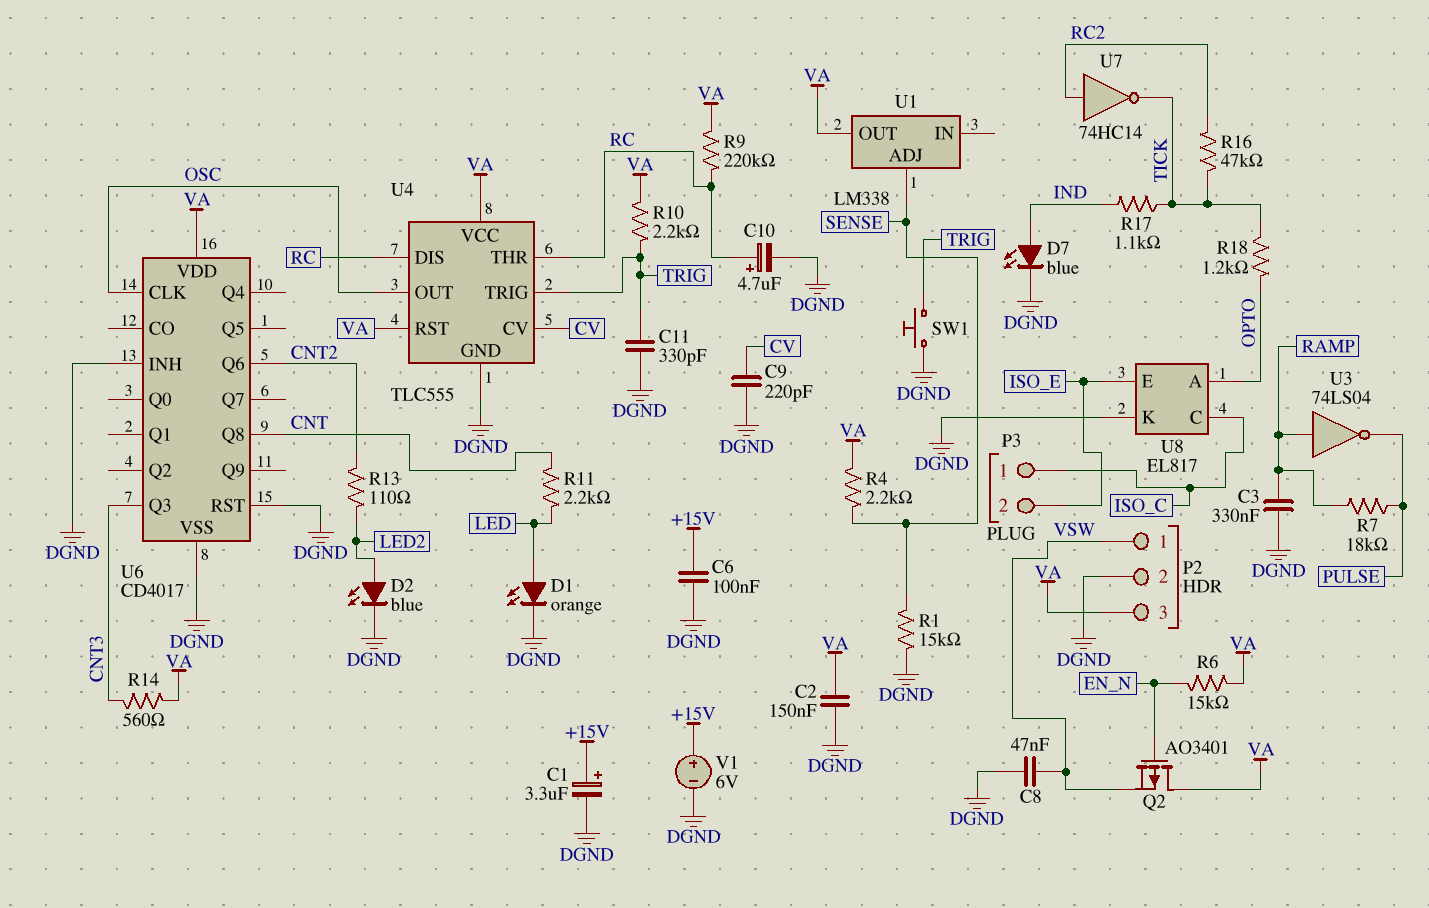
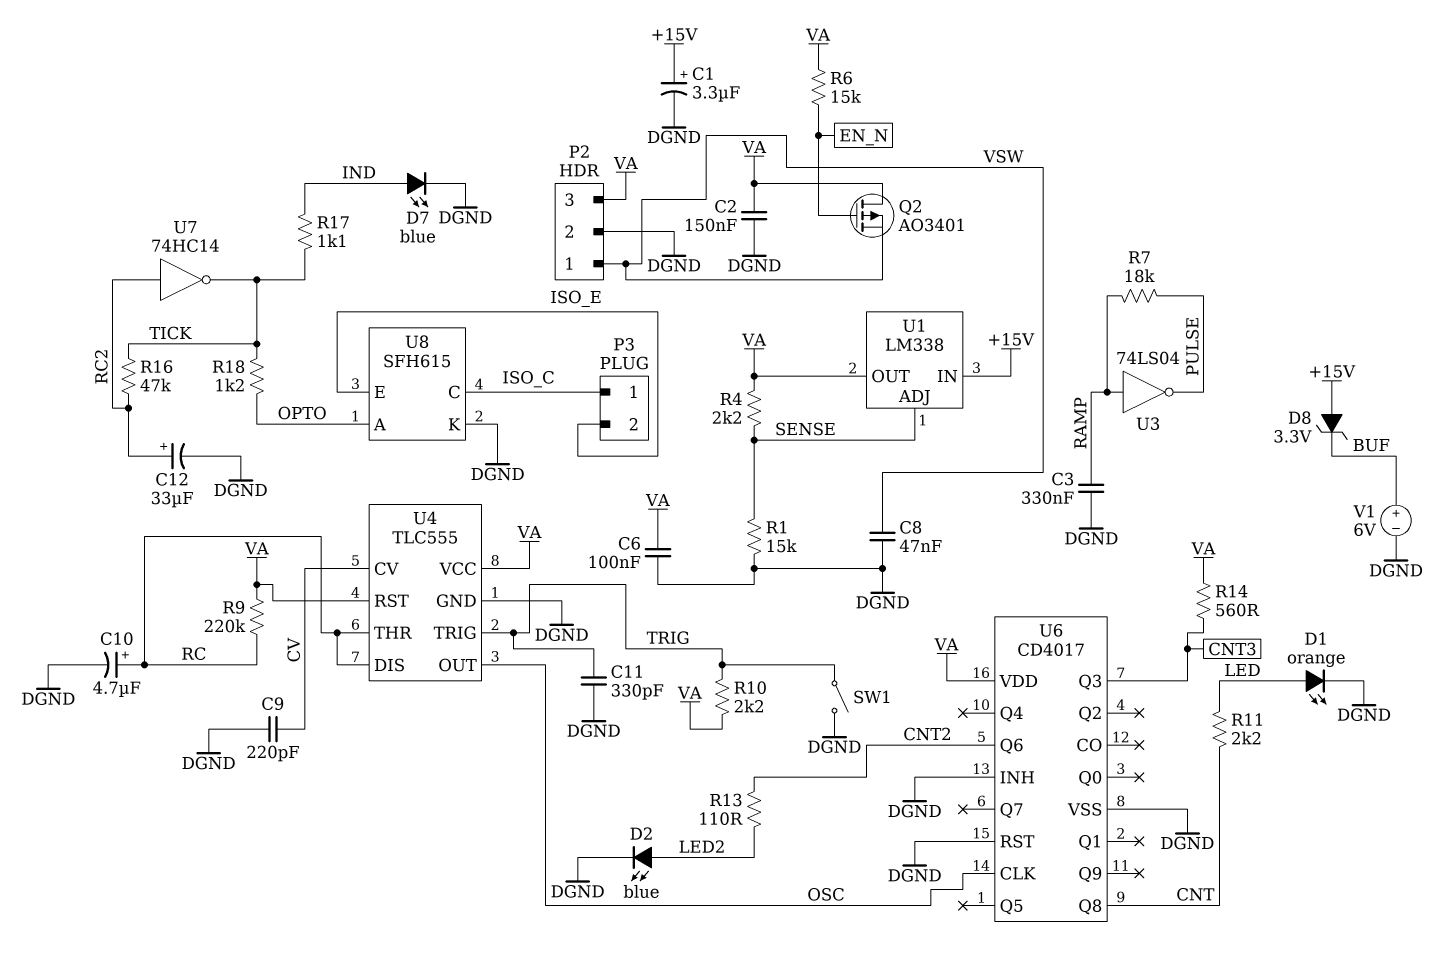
C6: 100nF (+15V, DGND) -> 100nF (DGND, VA)
C12: none -> 33uF (plus RC2, minus DGND)
D8: none -> zener 3.3V (A +15V, K BUF)
SW1: button (DGND, TRIG) -> switch (DGND, TRIG)
U1 pin IN: none -> +15V
U8: EL817 -> SFH615
V1: 6V (plus +15V, minus DGND) -> 6V (plus BUF, minus DGND)

